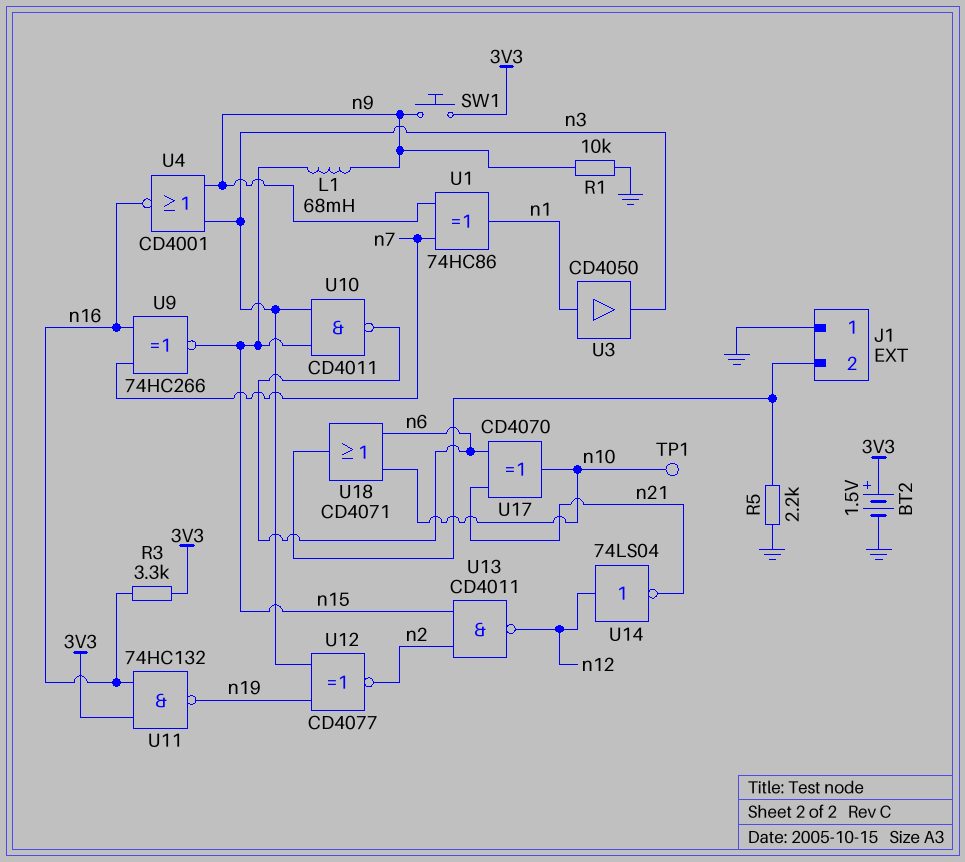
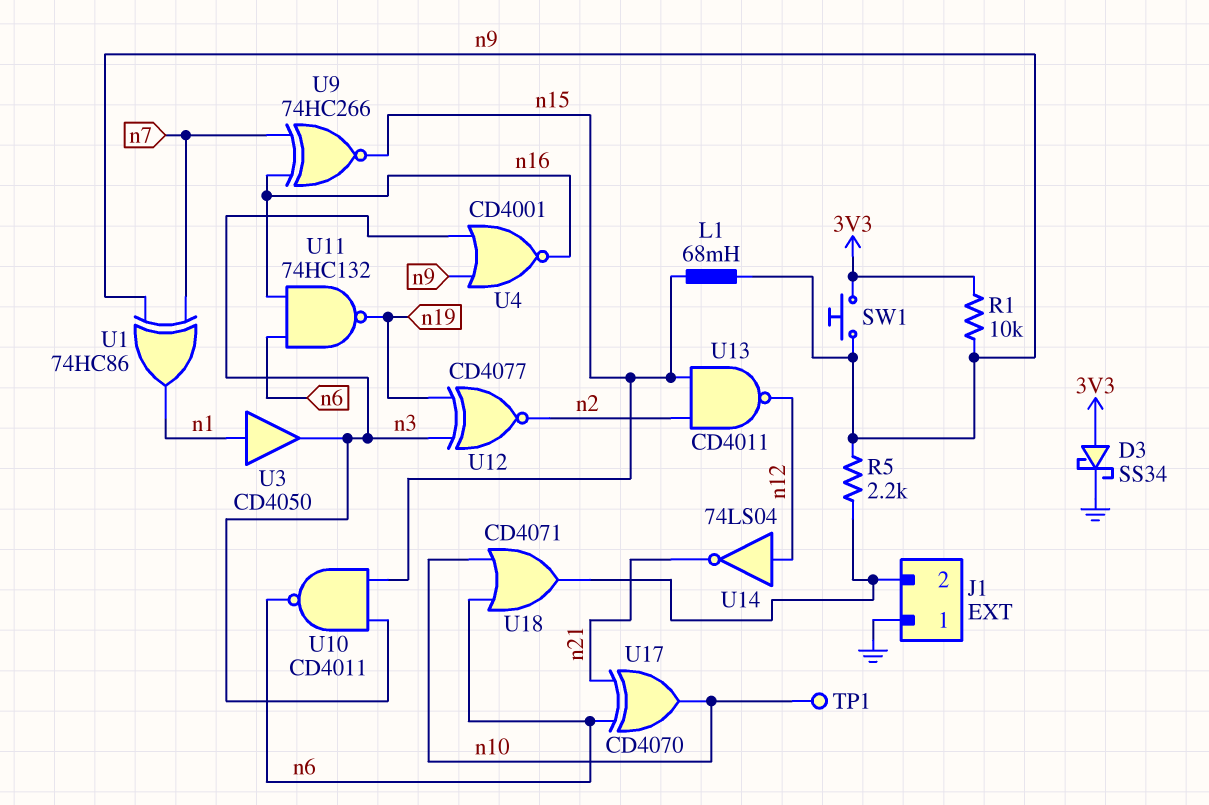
BT2: 1.5V (plus 3V3, minus GND) -> none
D3: none -> schottky SS34 (A 3V3, K GND)
R1: 10k (GND, n9) -> 10k (3V3, n9)
R3: 3.3k (3V3, n16) -> none
R5: 2.2k (GND, J1/2) -> 2.2k (J1/2, n9)
U11: NAND 74HC132 (in 3V3, in n16, out n19) -> NAND 74HC132 (in n6, in n16, out n19)

